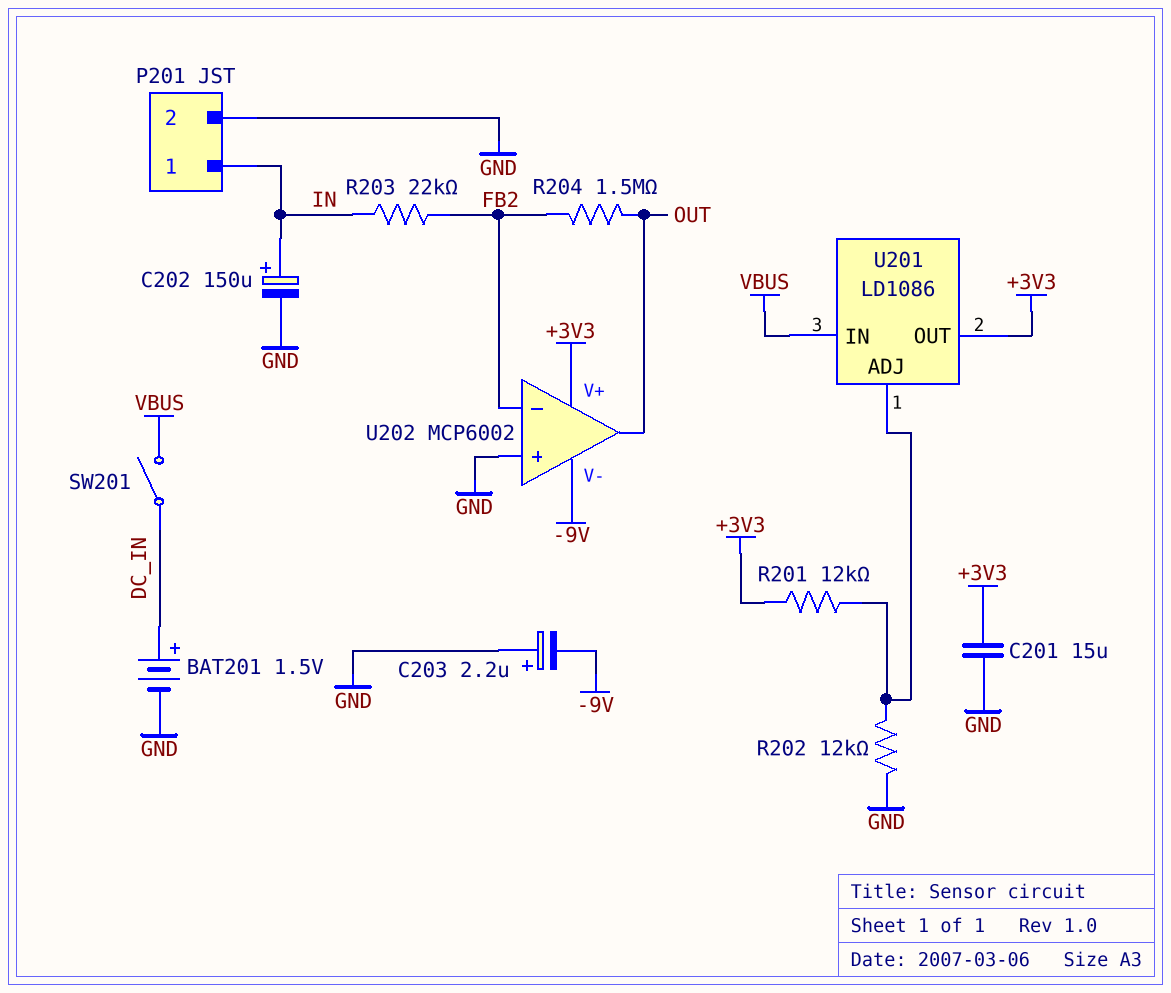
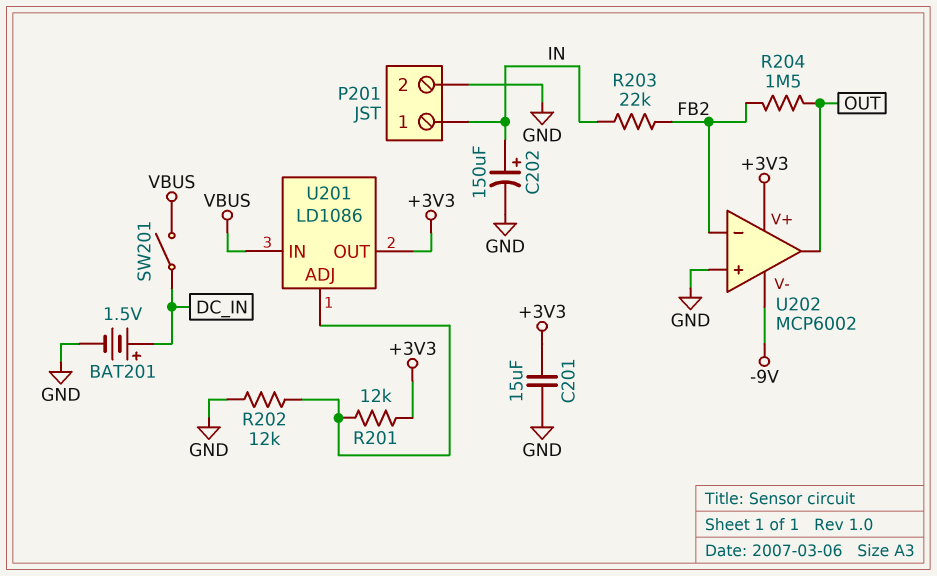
C203: 2.2uF (plus GND, minus -9V) -> none

